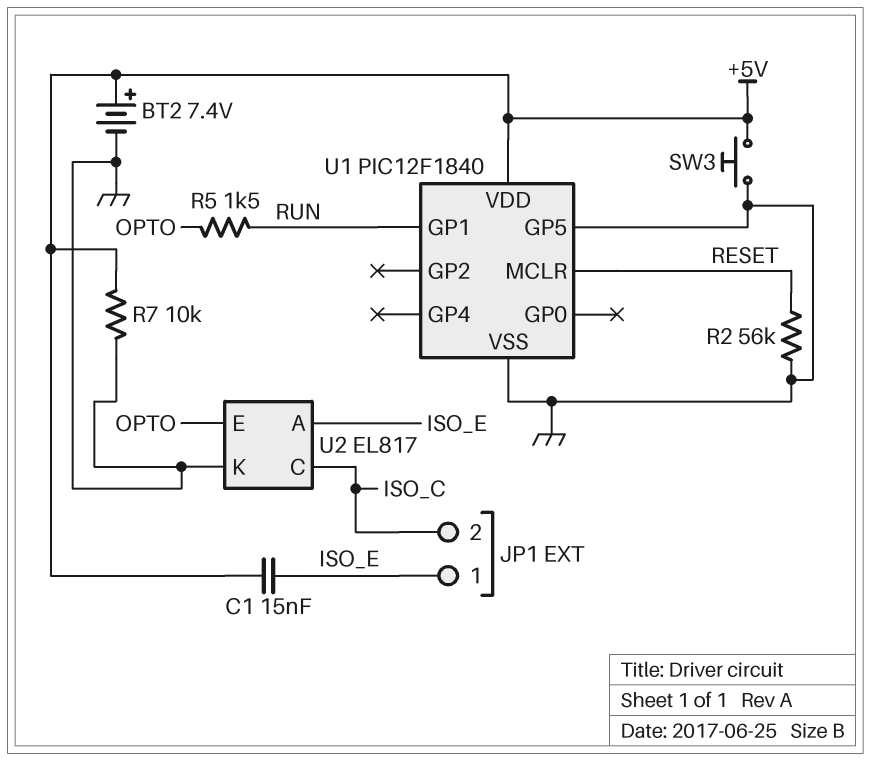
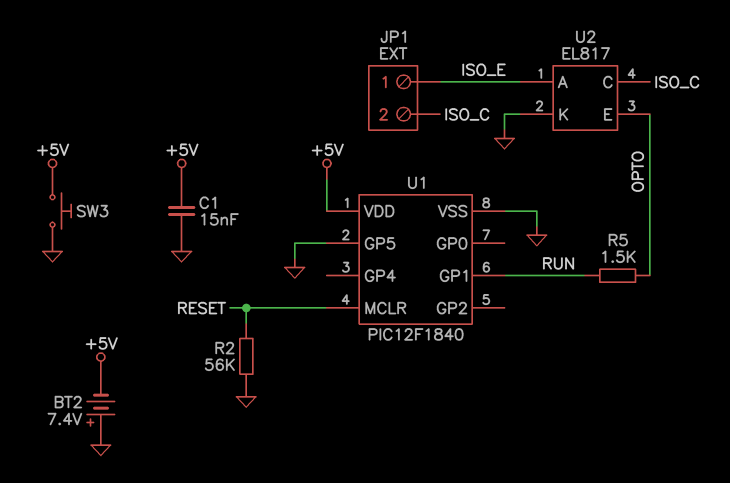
BT2: 7.4V (plus +5V, minus GND) -> 7.4V (plus GND, minus +5V)
C1: 15nF (+5V, ISO_E) -> 15nF (+5V, GND)
R7: 10k (+5V, GND) -> none

